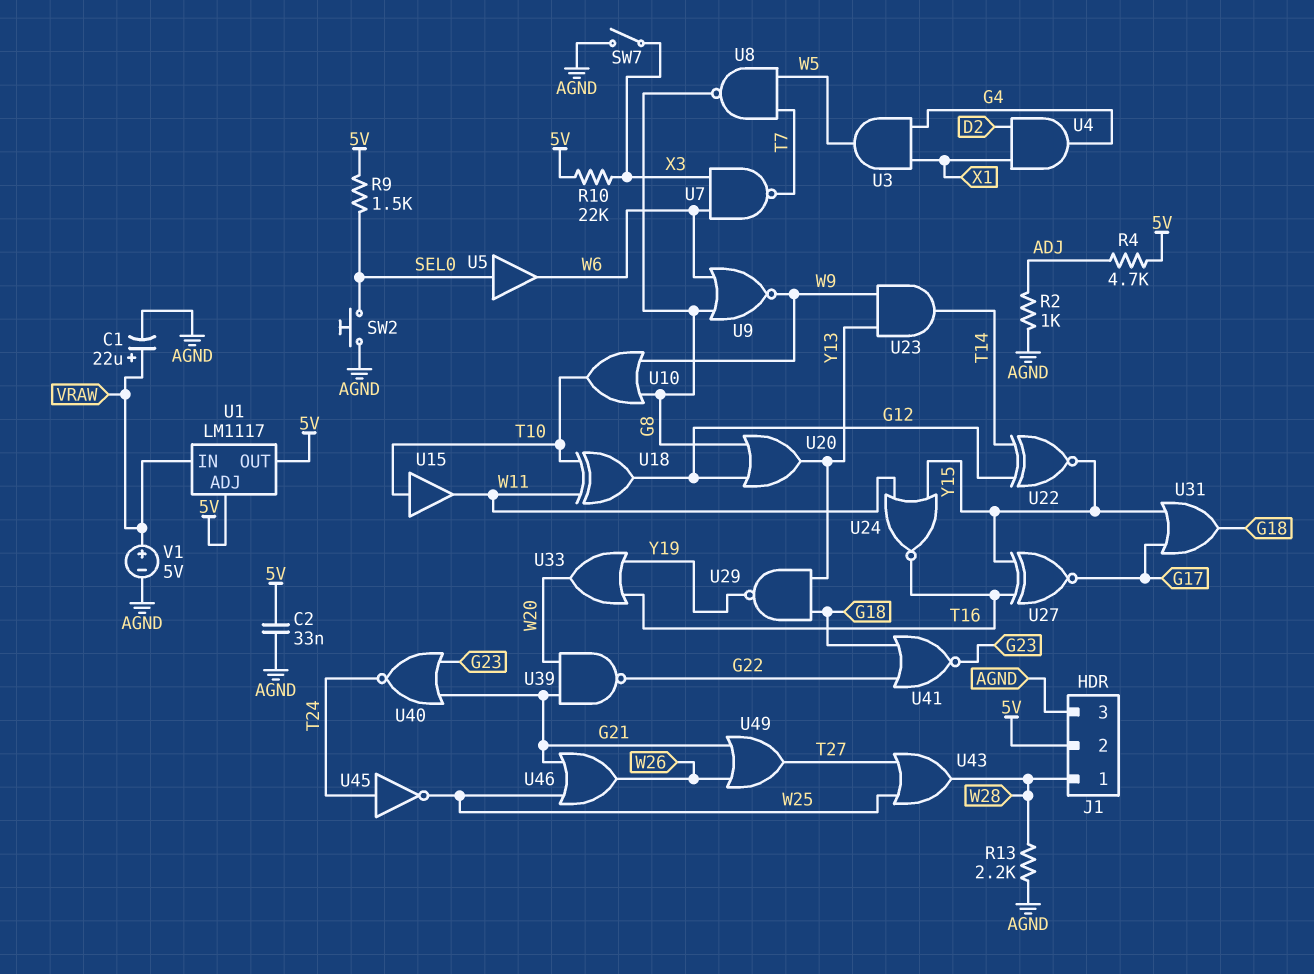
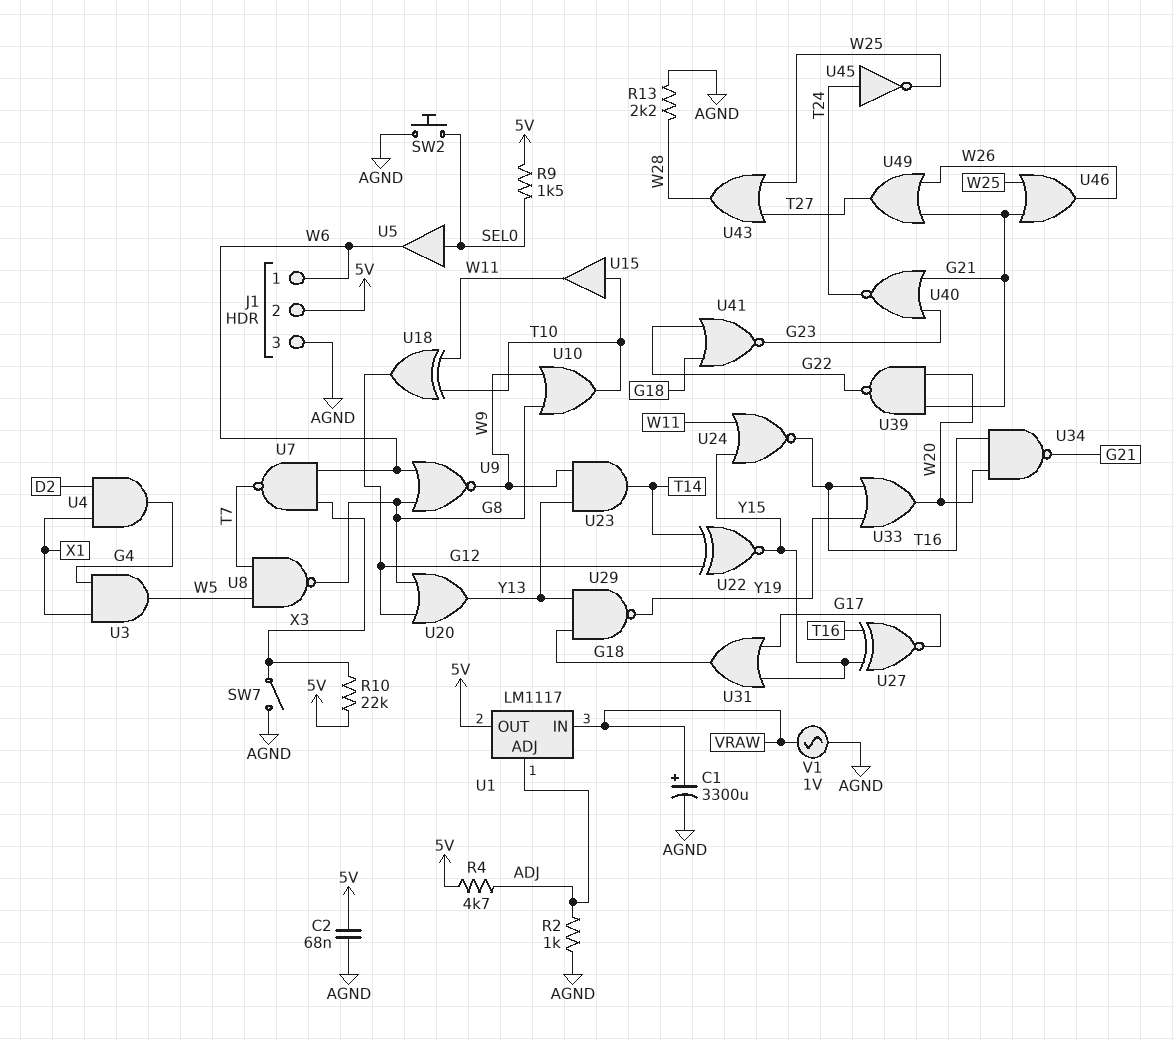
C1: 22uF (plus VRAW, minus AGND) -> 3300uF (plus VRAW, minus AGND)
C2: 33nF (5V, AGND) -> 68nF (5V, AGND)
J1 pin 1: W28 -> W6
U1 pin ADJ: 5V -> ADJ
U34: none -> NAND (in T16, in W20, out G21)
V1: 5V (plus VRAW, minus AGND) -> AC 1V (AGND, VRAW)

